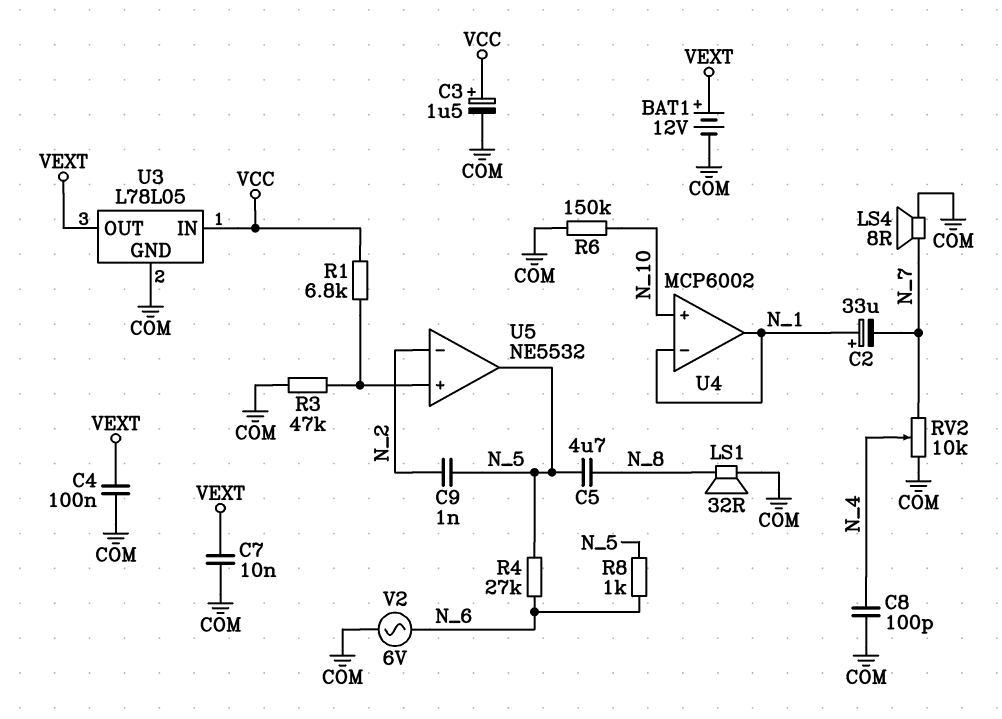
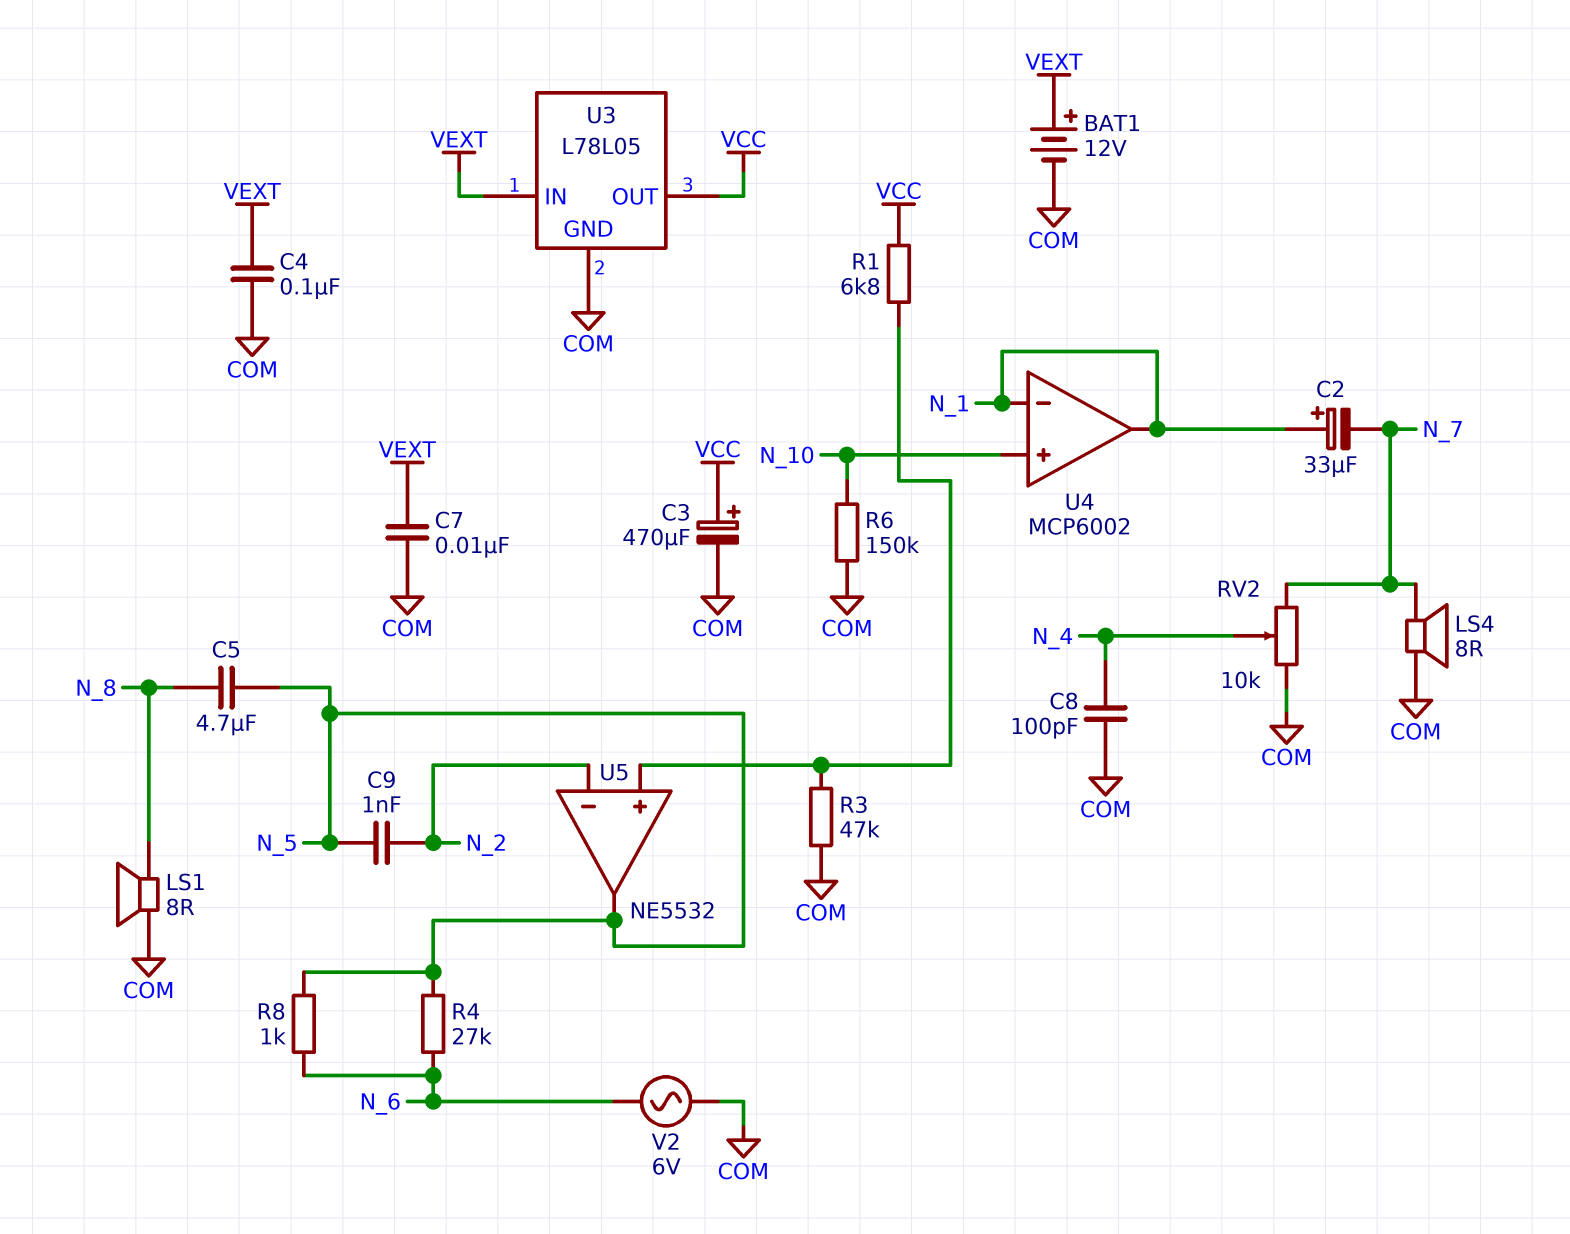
C3: 1.5uF (plus VCC, minus COM) -> 470uF (plus VCC, minus COM)
LS1: speaker 32R (COM, N_8) -> speaker 8R (COM, N_8)
U3 pin IN: VCC -> VEXT
U3 pin OUT: VEXT -> VCC

